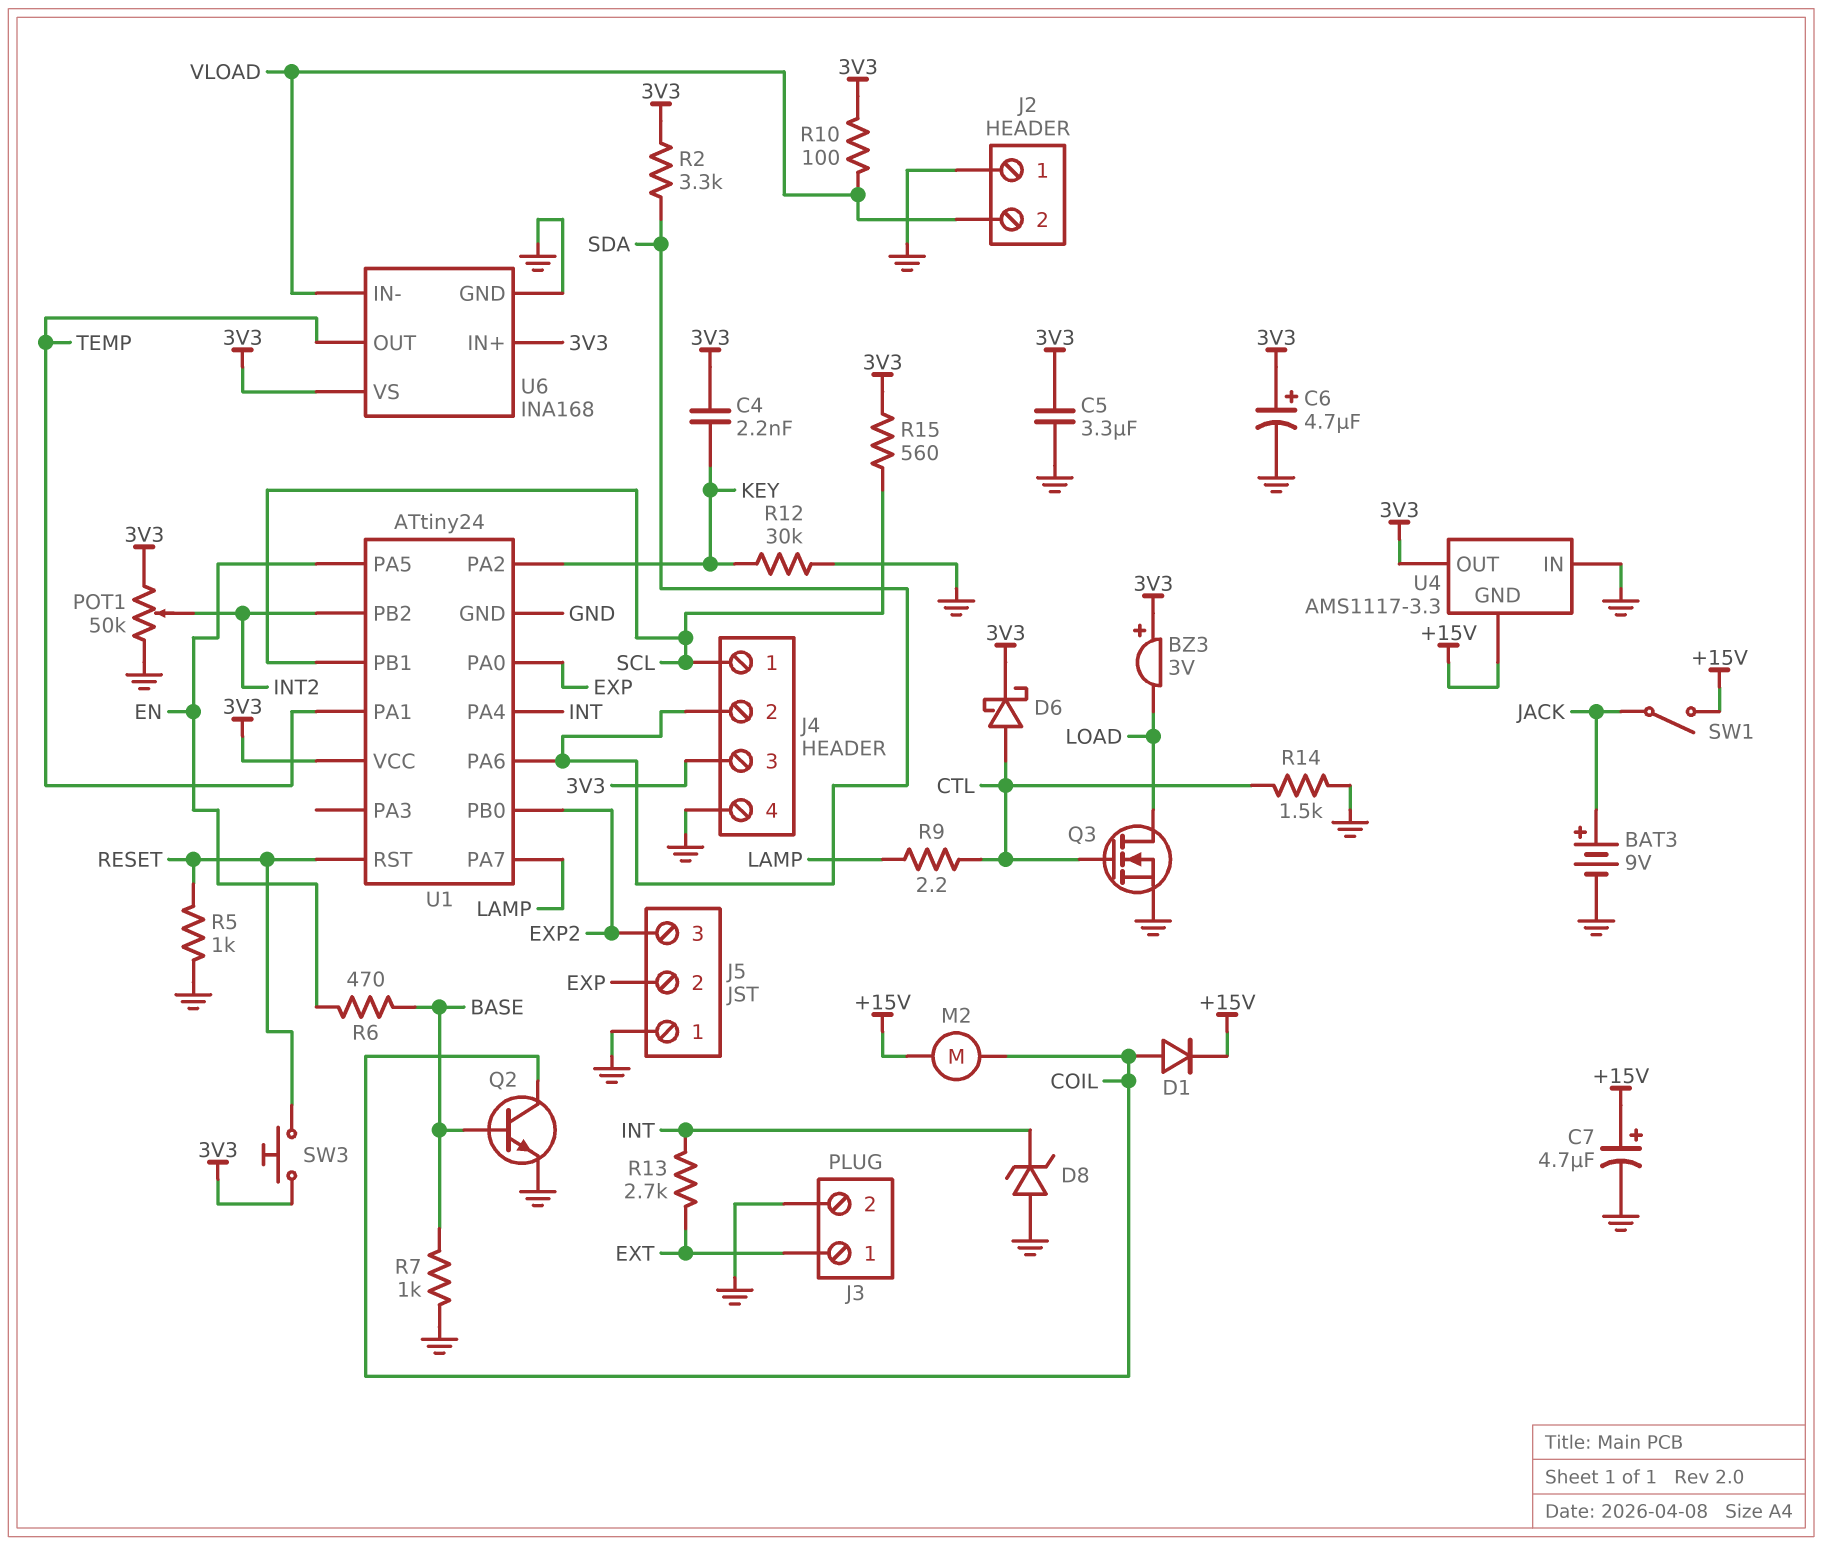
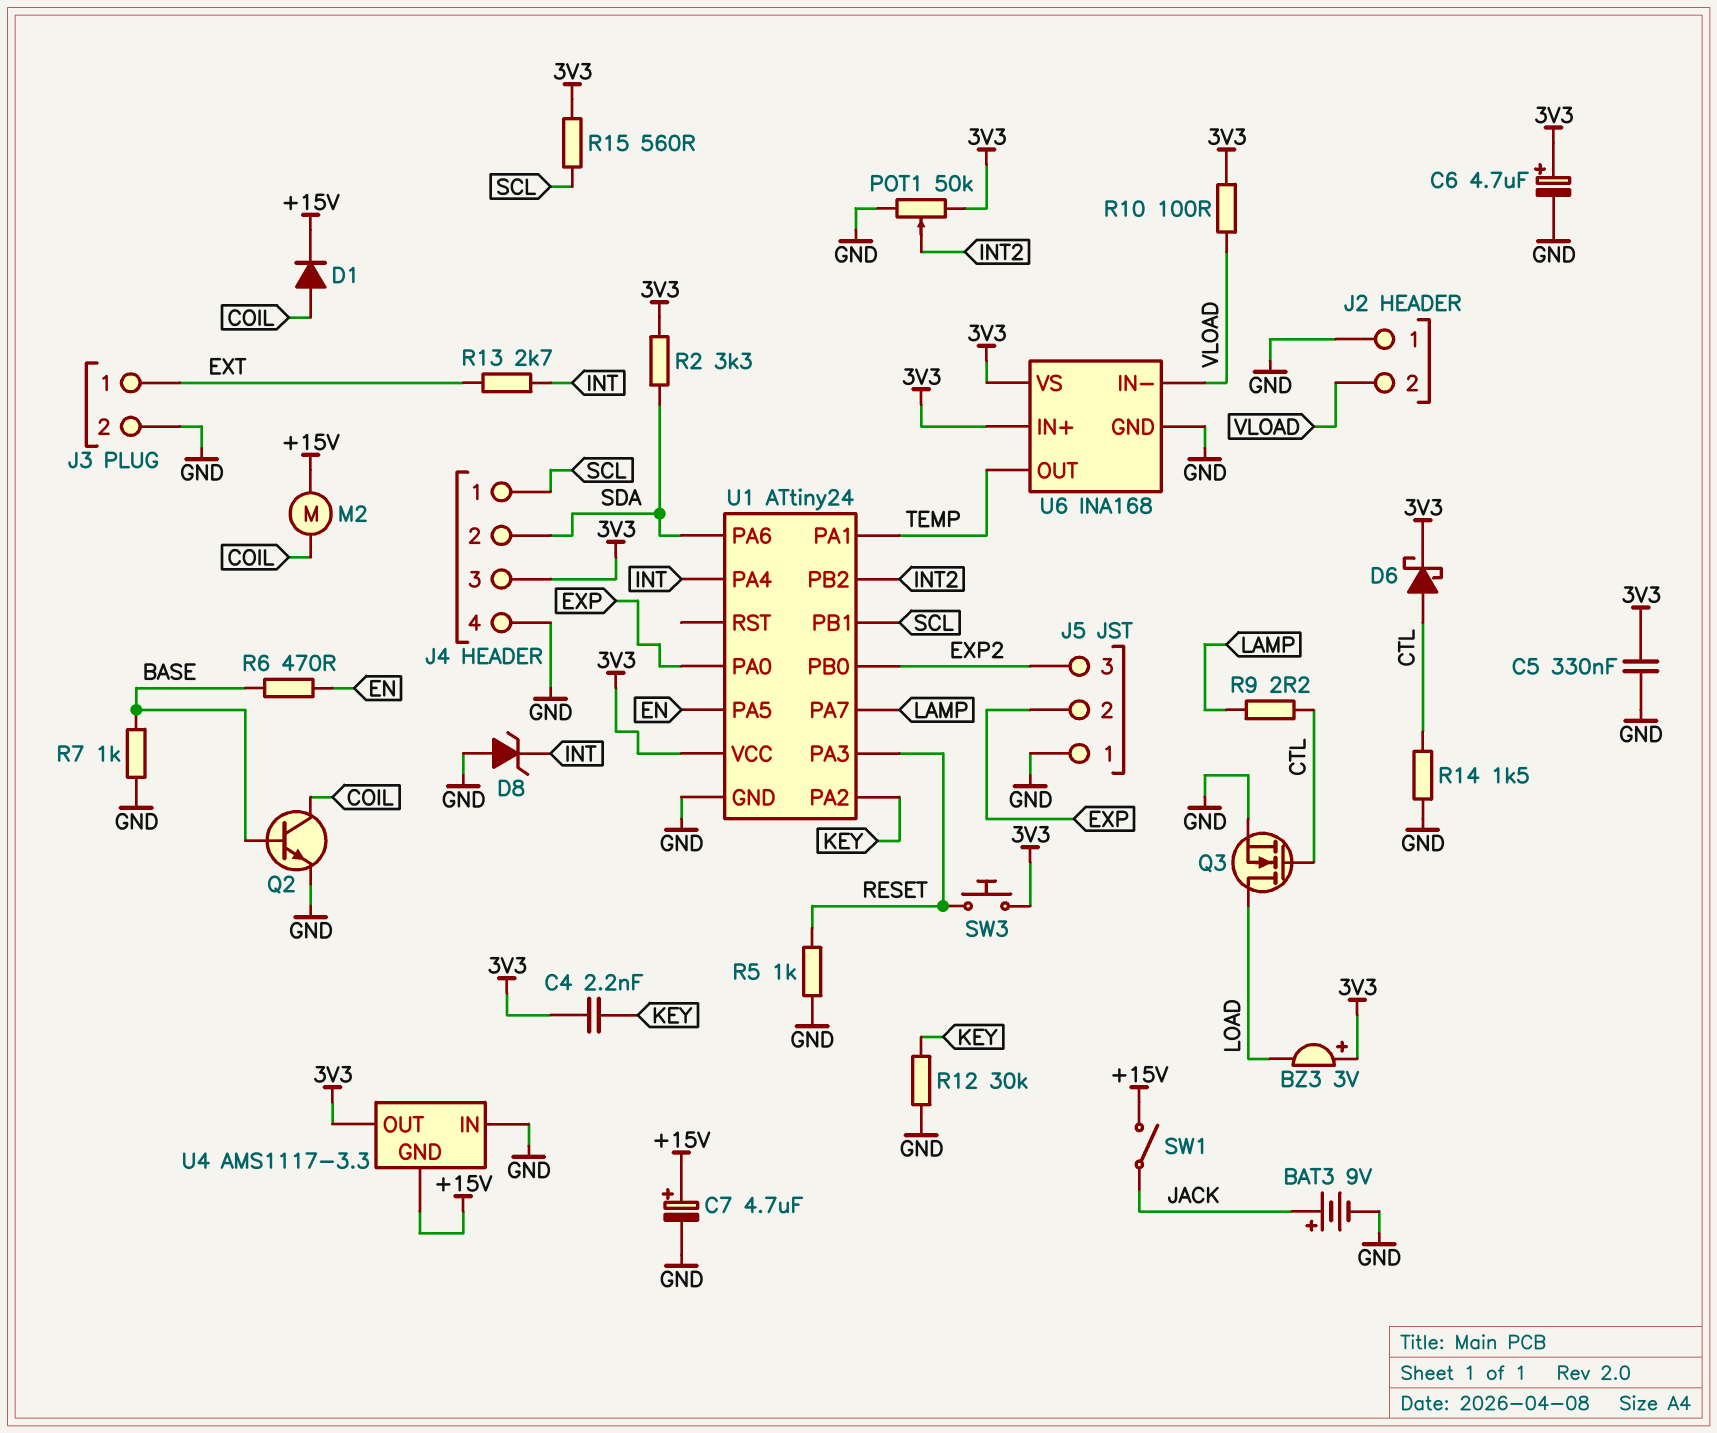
C5: 3.3uF (3V3, GND) -> 330nF (3V3, GND)
U1 pin PA3: none -> RESET
U1 pin RST: RESET -> none

